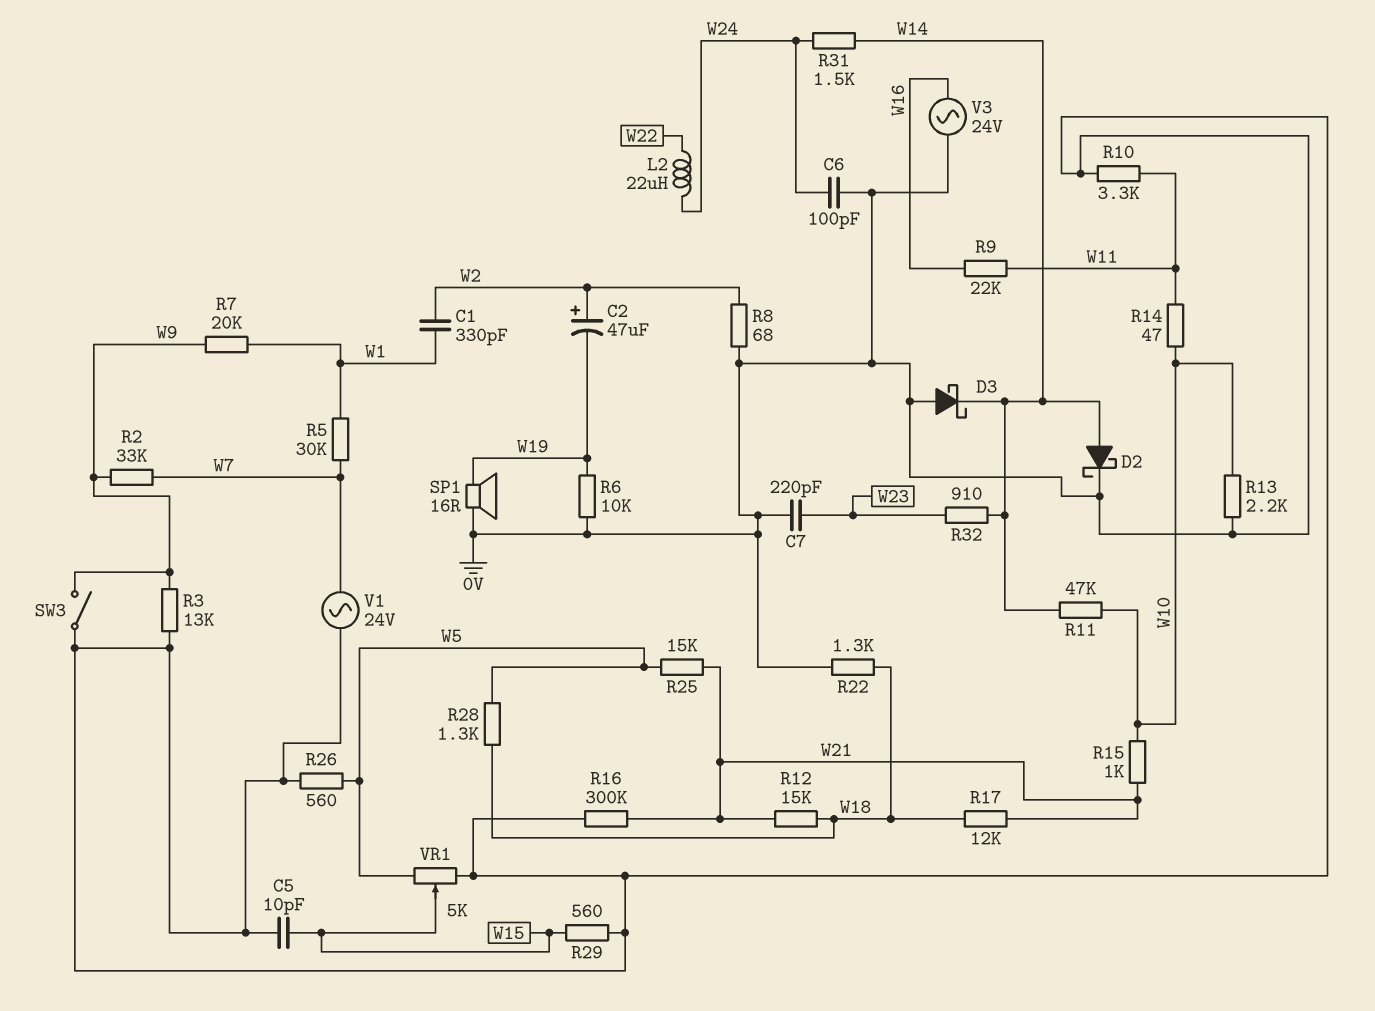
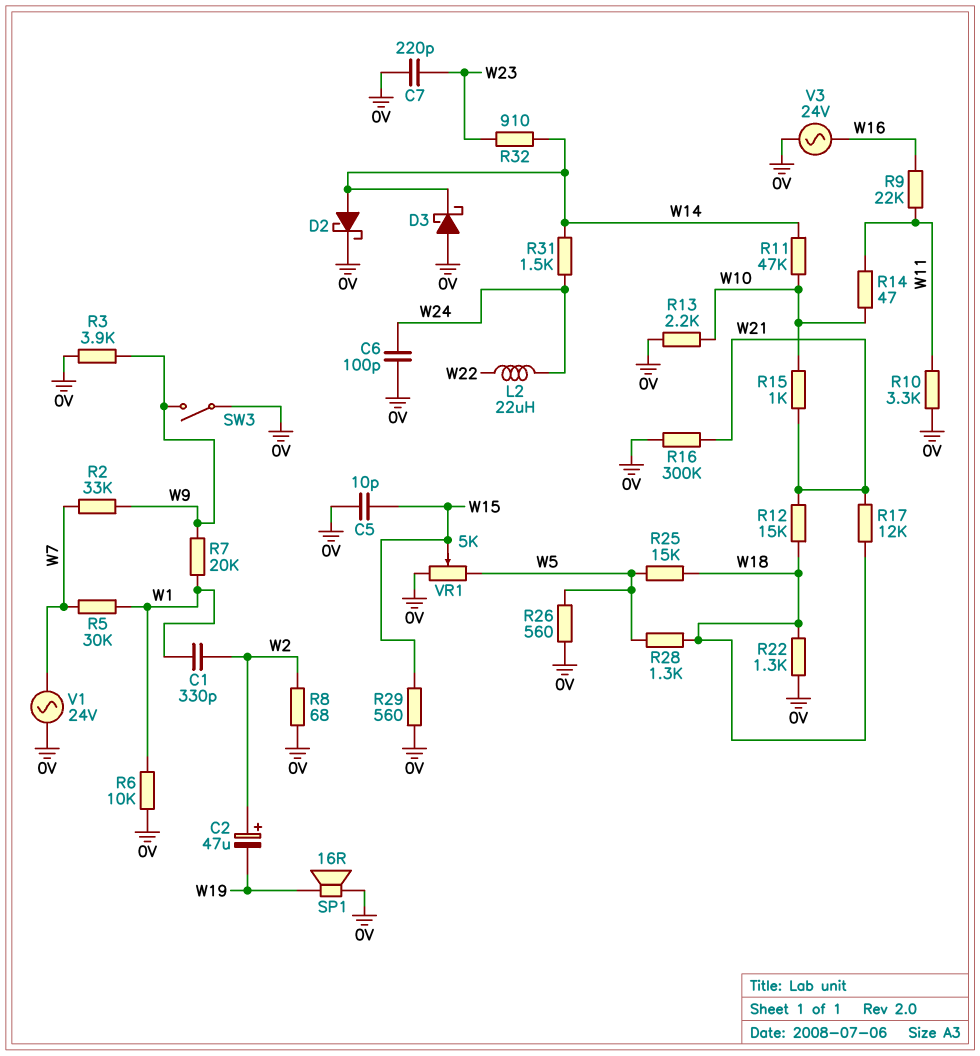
R3: 13k (0V, W9) -> 3.9k (0V, W9)
R6: 10k (0V, W19) -> 10k (0V, W1)
R25: 15k (W5, W21) -> 15k (W5, W18)

